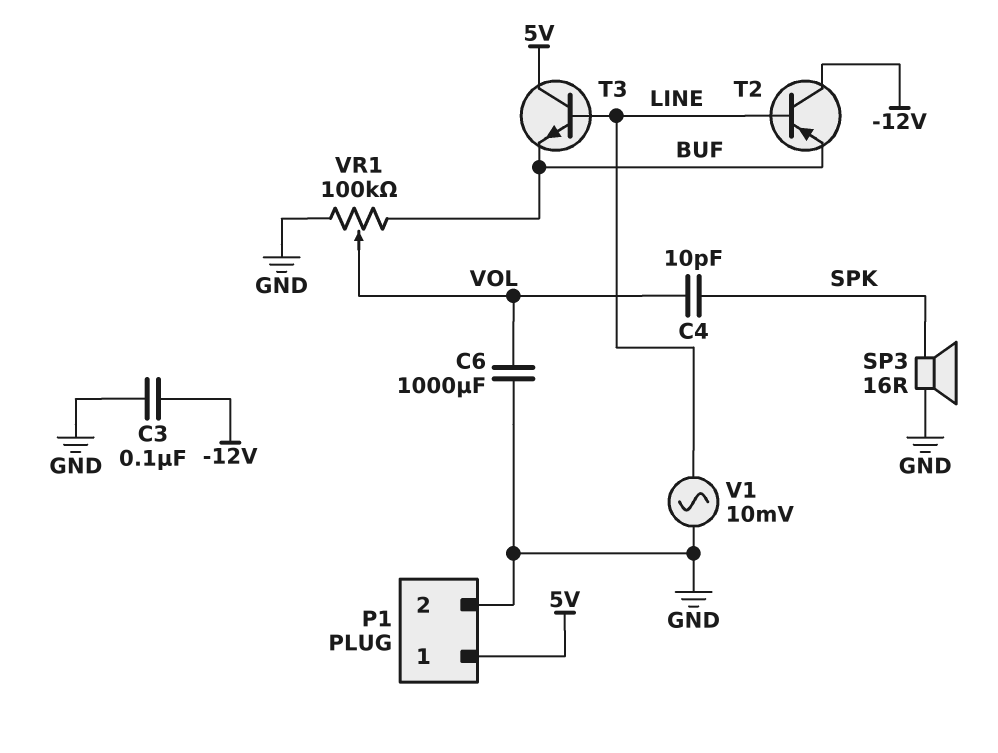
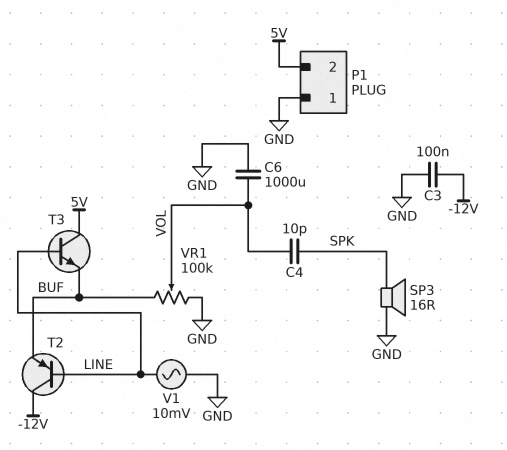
P1 pin 1: 5V -> GND
P1 pin 2: GND -> 5V

